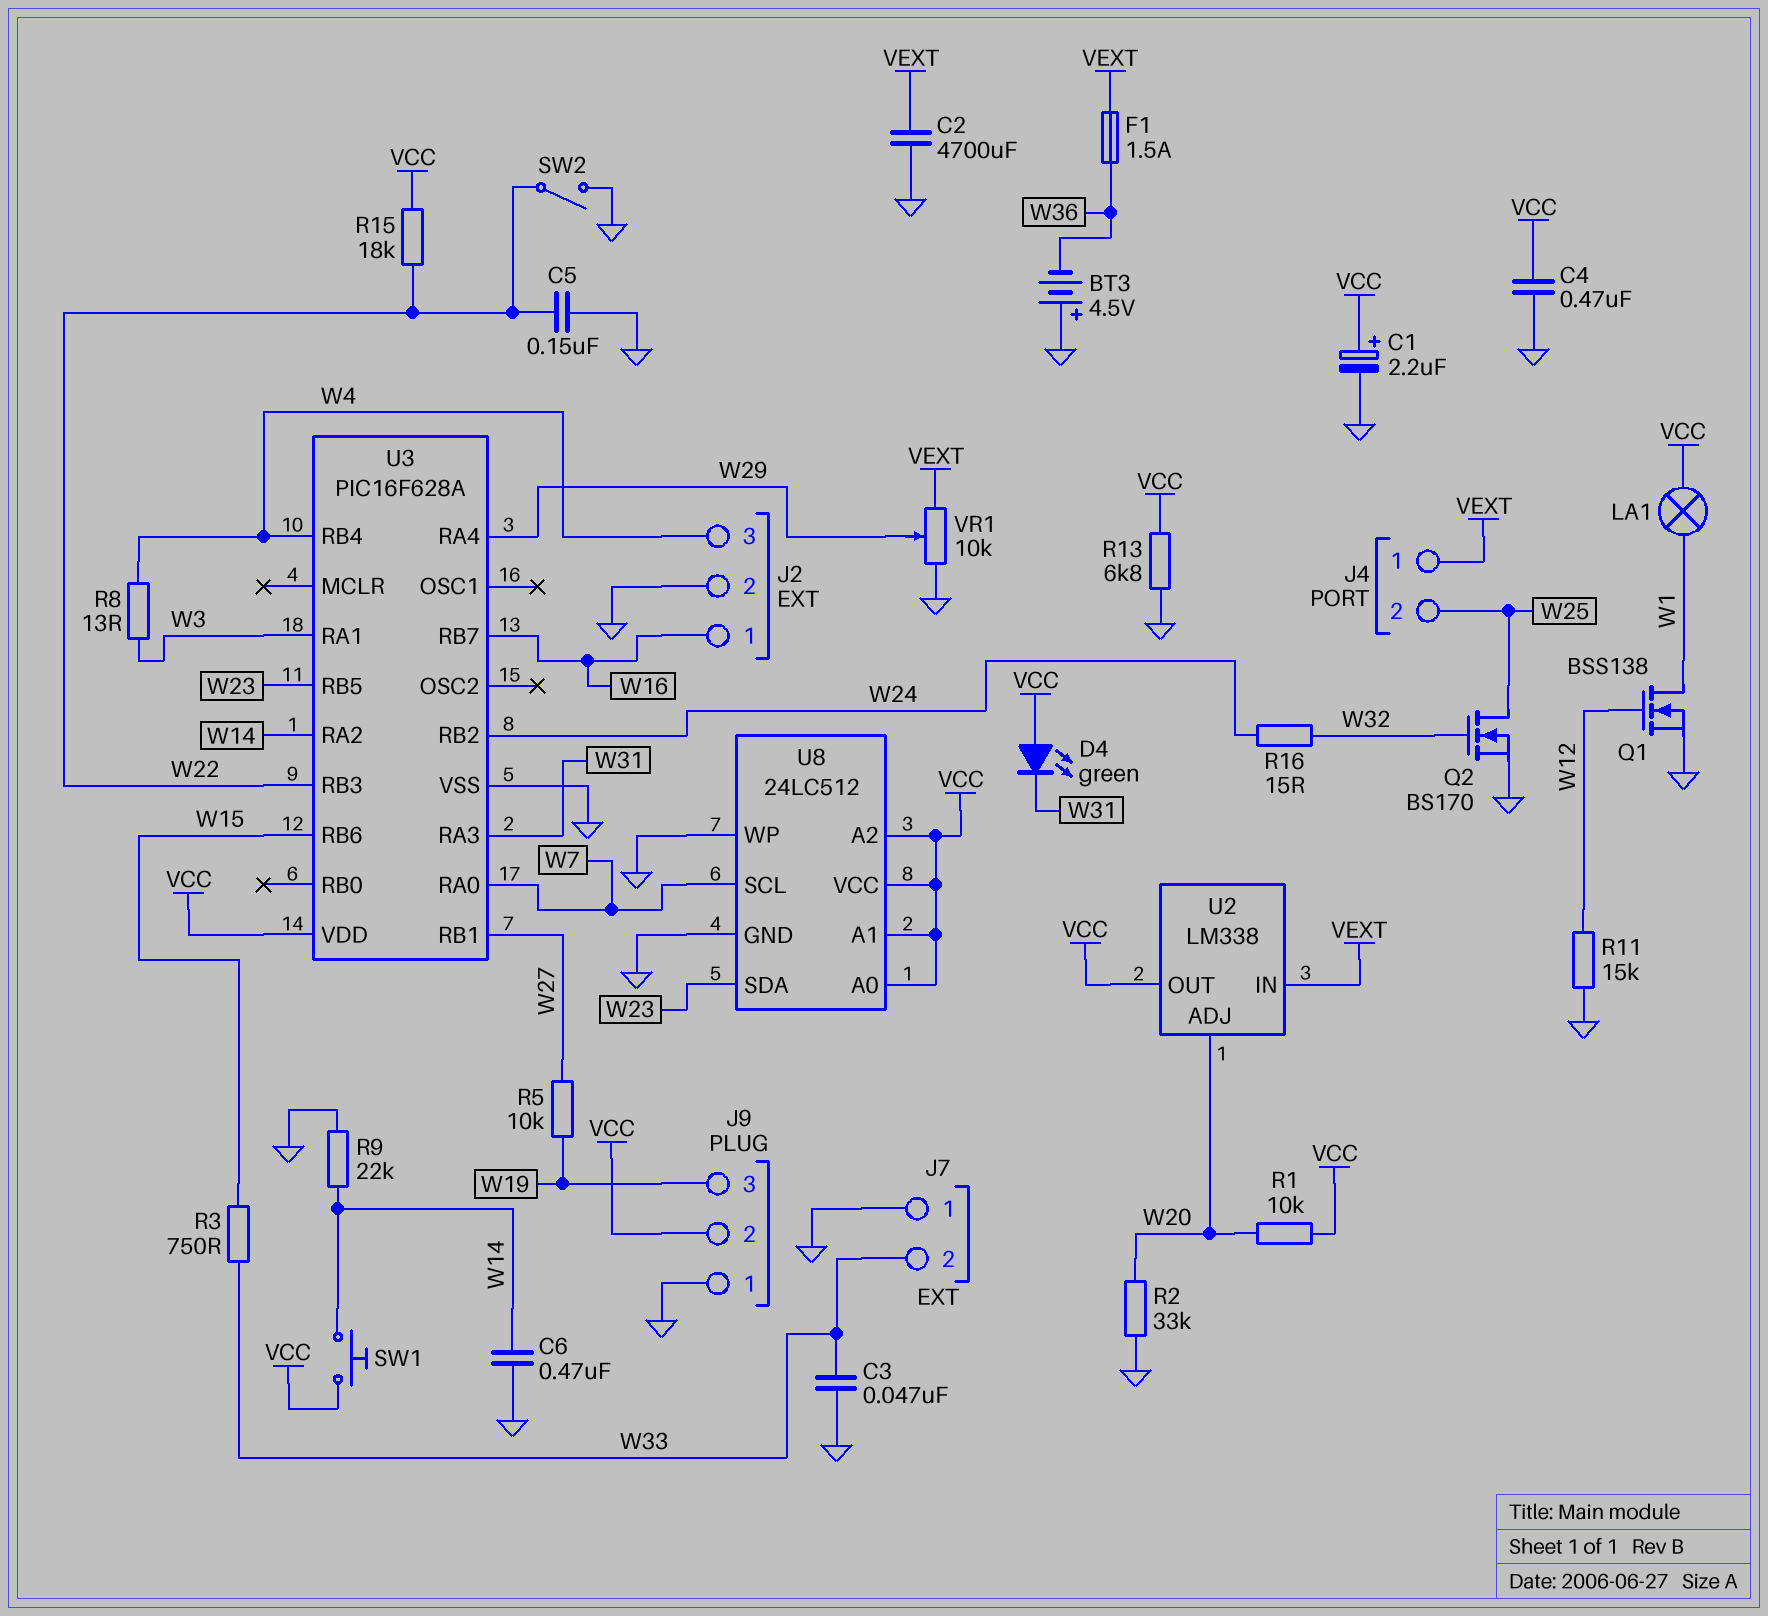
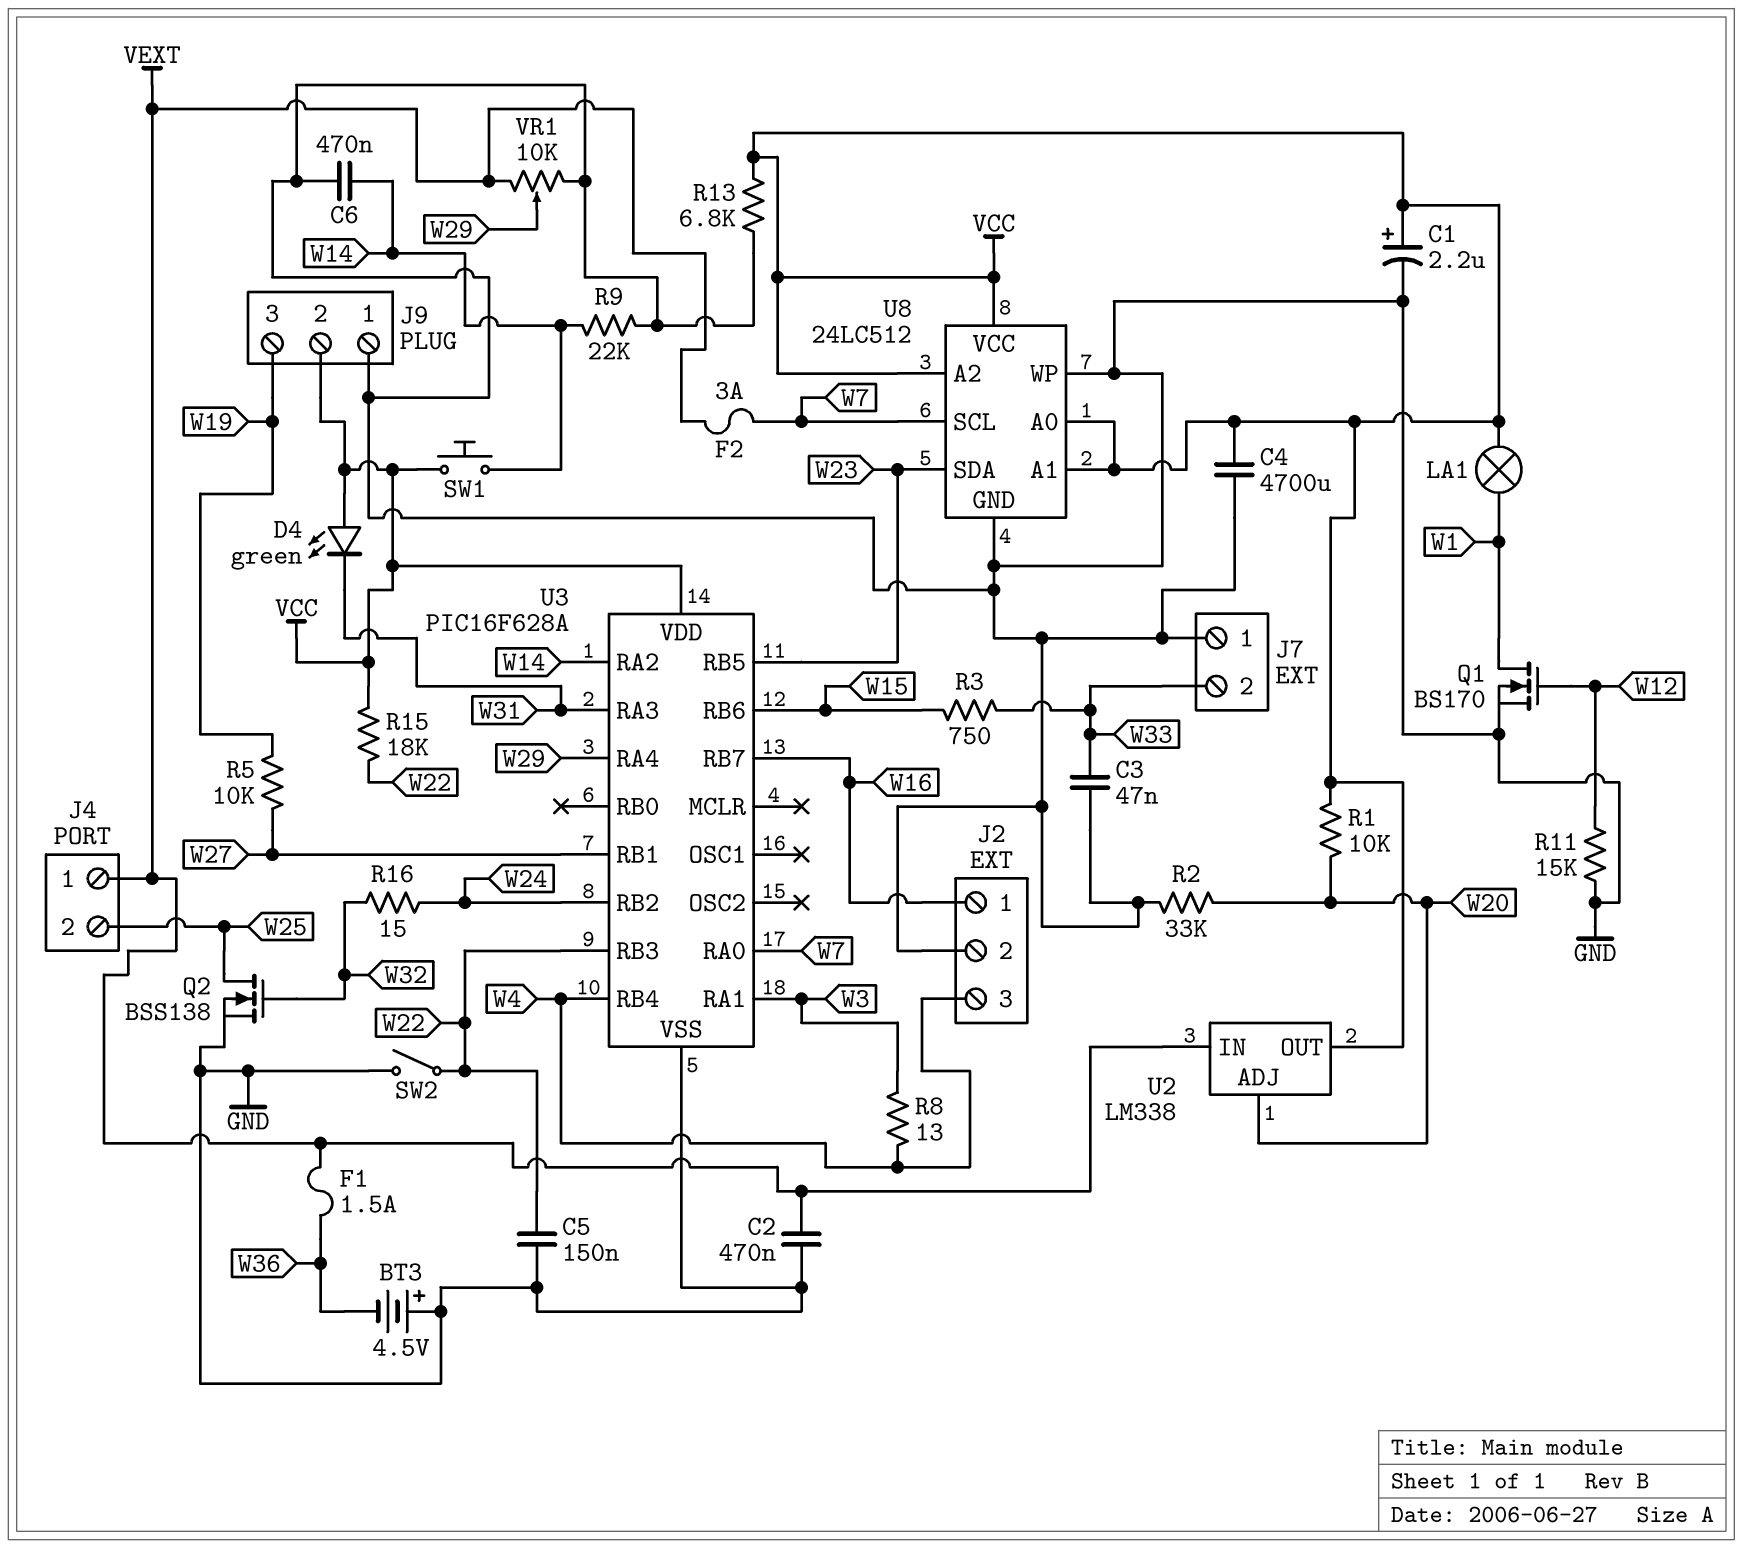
C2: 4700uF (GND, VEXT) -> 470nF (GND, VEXT)
C4: 470nF (GND, VCC) -> 4700uF (GND, VCC)
F2: none -> 3A (VEXT, W7)
Q1: NMOS BSS138 (G W12, D W1, S GND) -> NMOS BS170 (G W12, D W1, S GND)
Q2: NMOS BS170 (G W32, D W25, S GND) -> NMOS BSS138 (G W32, D W25, S GND)

